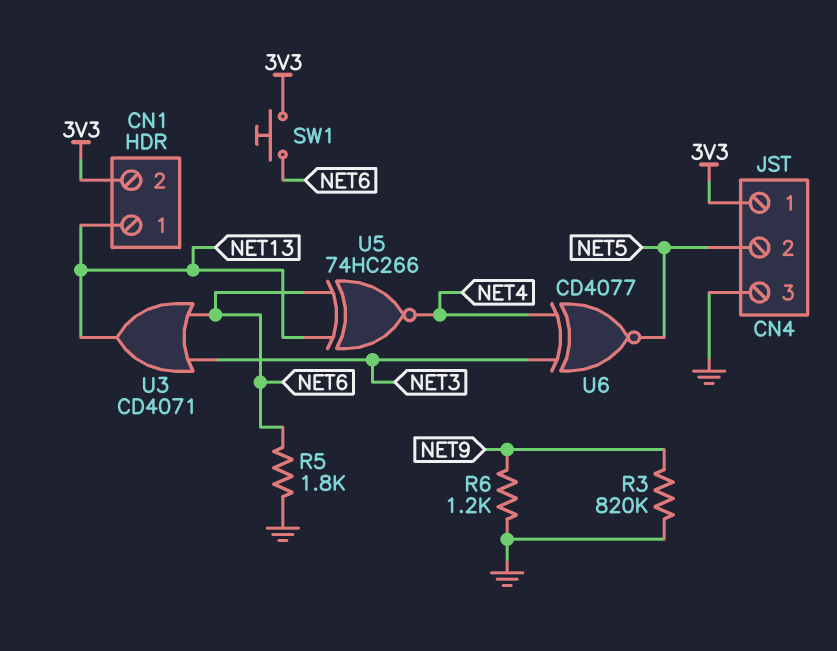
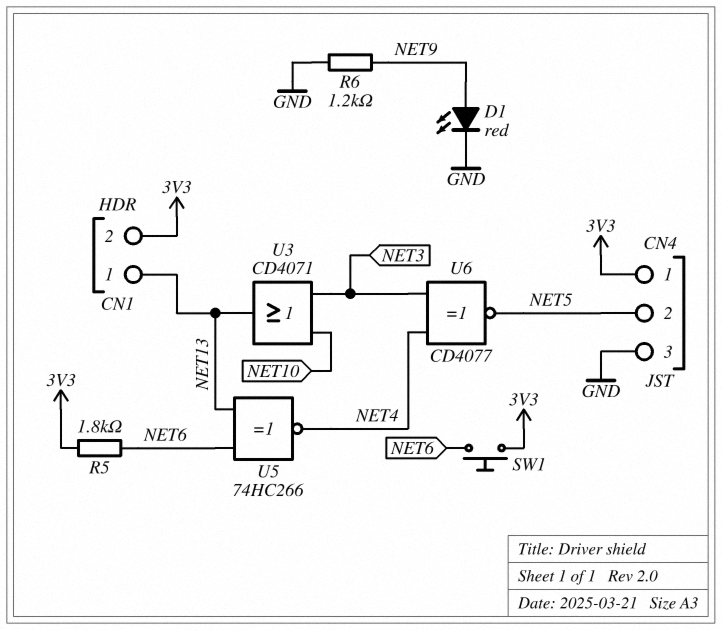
D1: none -> LED red (A NET9, K GND)
R3: 820k (GND, NET9) -> none
R5: 1.8k (GND, NET6) -> 1.8k (3V3, NET6)
U3: OR CD4071 (in NET3, in NET6, out NET13) -> OR CD4071 (in NET3, in NET10, out NET13)

